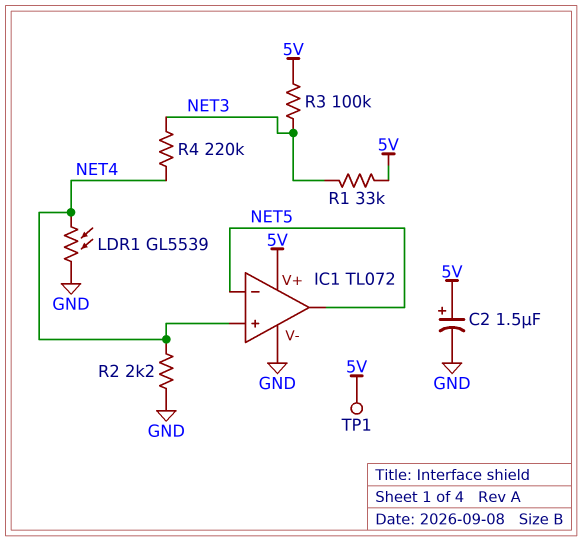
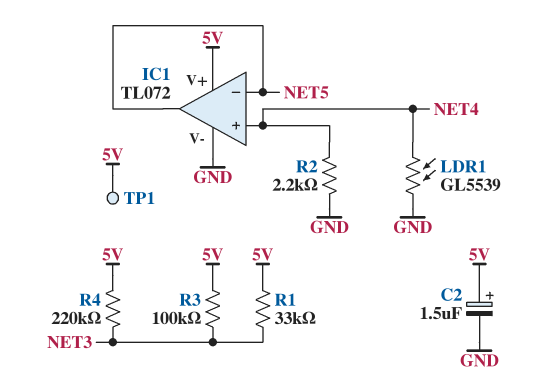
R4: 220k (NET3, NET4) -> 220k (5V, NET3)

